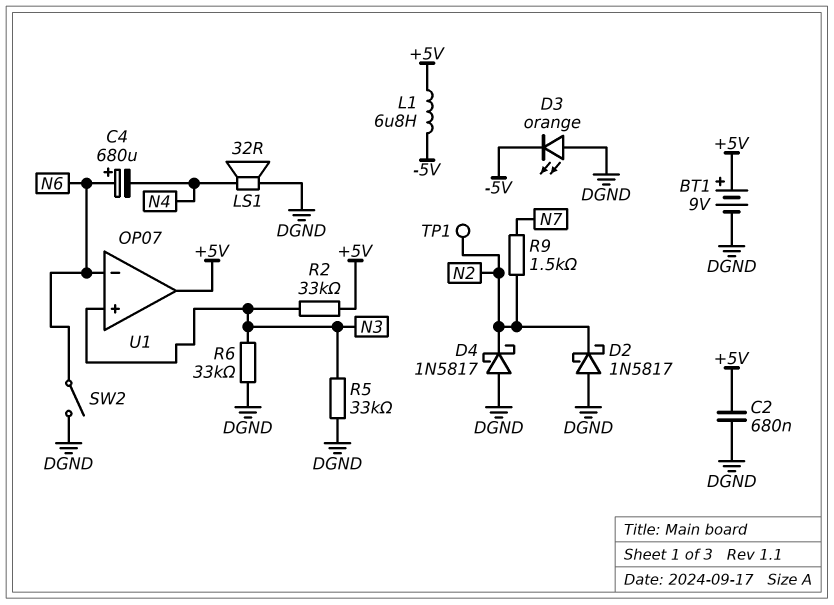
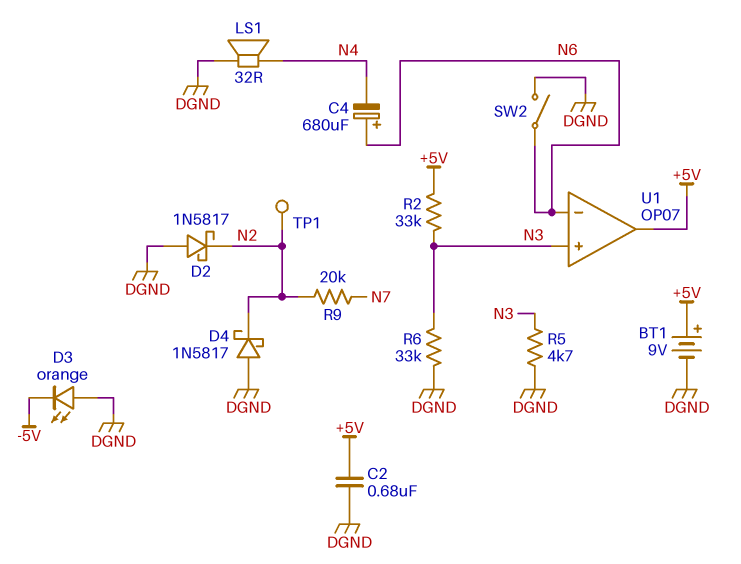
L1: 6.8uH (+5V, -5V) -> none
R5: 33k (DGND, N3) -> 4.7k (DGND, N3)
R9: 1.5k (N2, N7) -> 20k (N2, N7)

